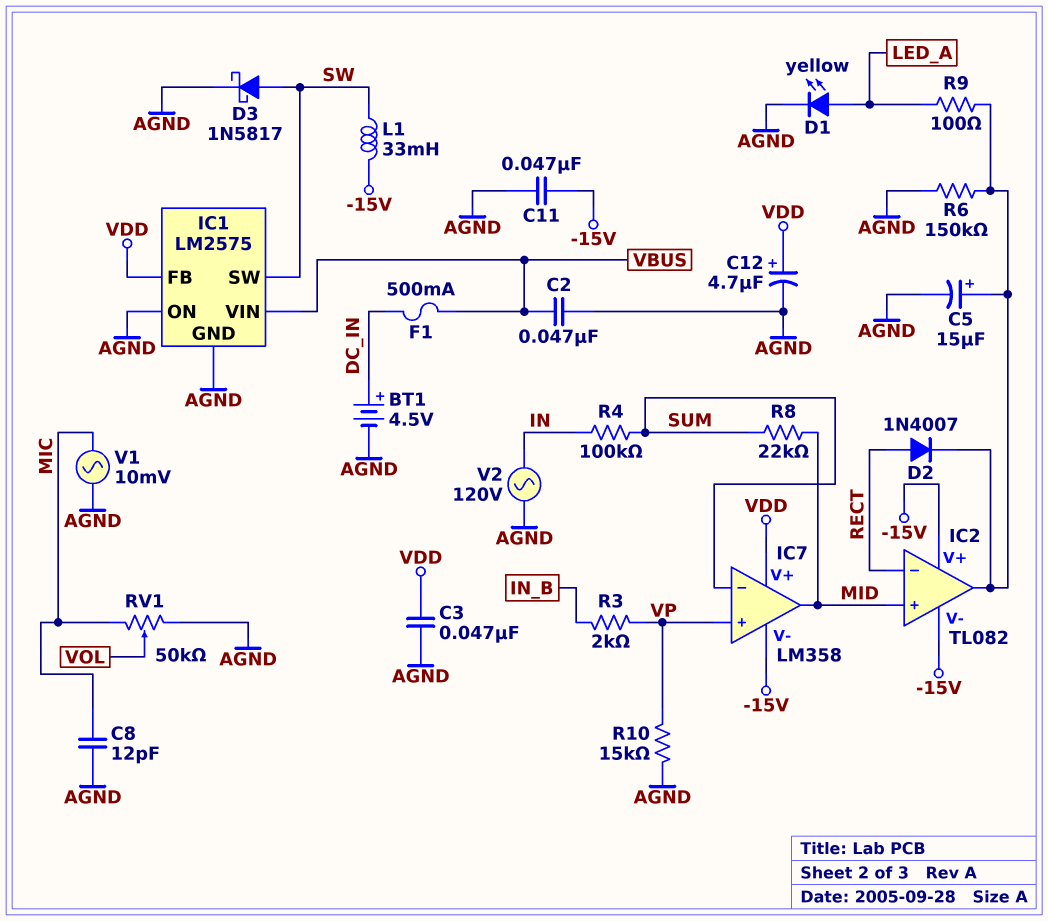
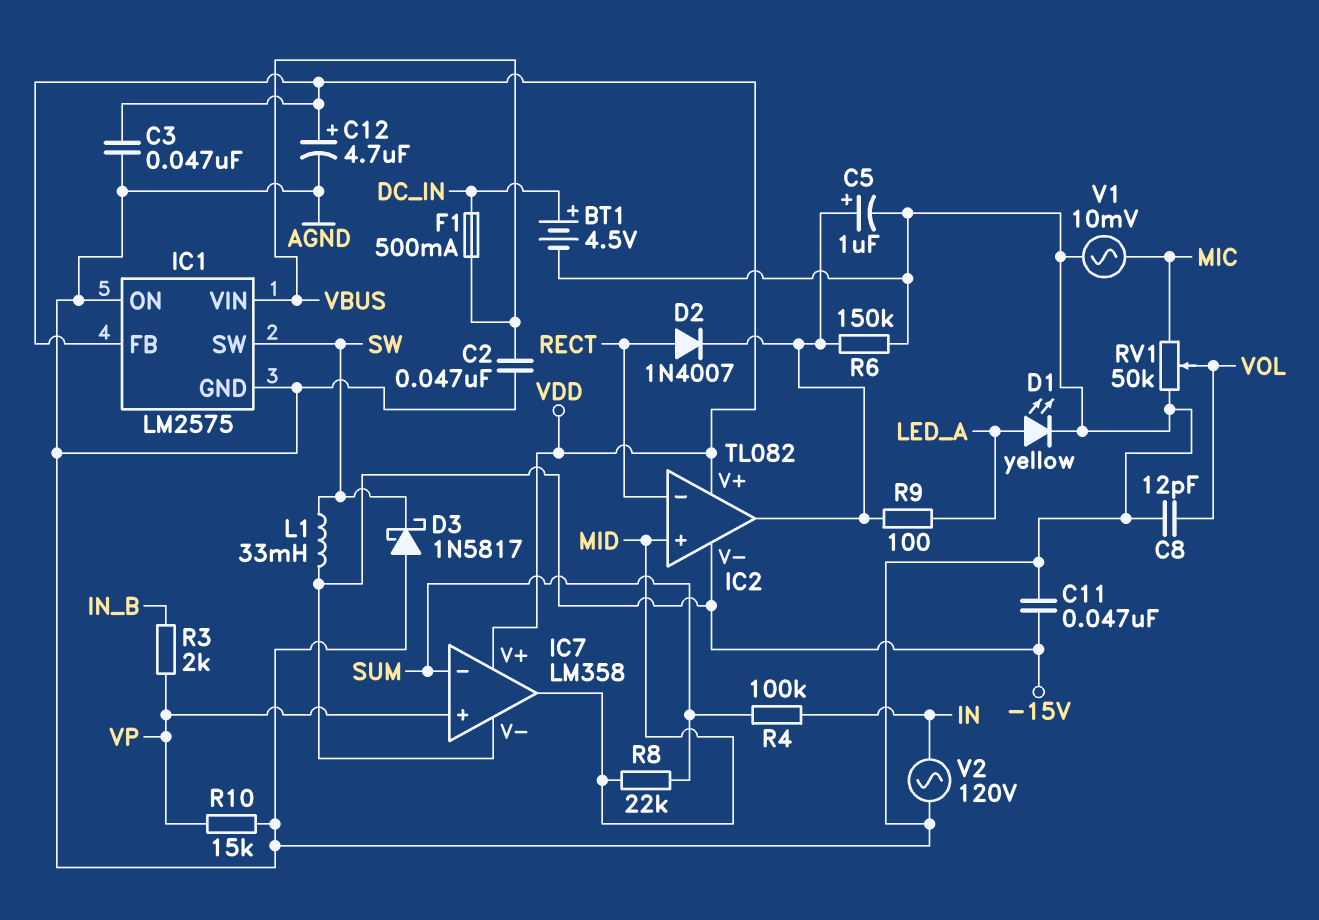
C5: 15uF (plus IC2/out, minus AGND) -> 1uF (plus IC2/out, minus AGND)
C8: 12pF (AGND, MIC) -> 12pF (AGND, VOL)
D3: schottky 1N5817 (A SW, K AGND) -> schottky 1N5817 (A AGND, K SW)
IC2 pin V+: -15V -> VDD

